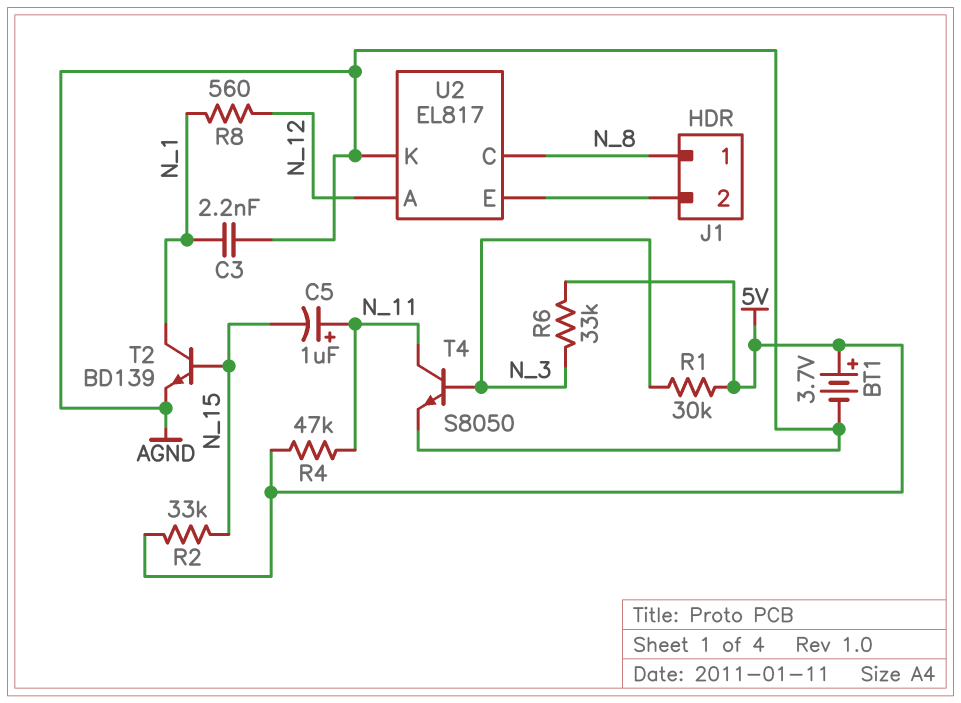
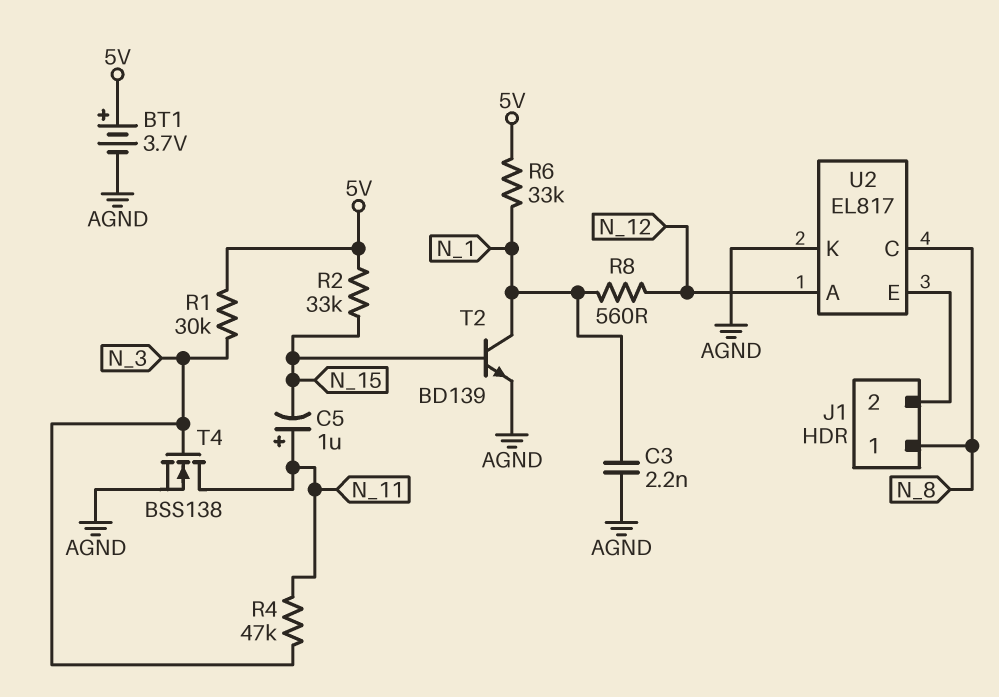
R4: 47k (5V, N_11) -> 47k (N_3, N_11)
R6: 33k (5V, N_3) -> 33k (5V, N_1)
T4: NPN S8050 (B N_3, C N_11, E AGND) -> NMOS BSS138 (G N_3, D N_11, S AGND)

